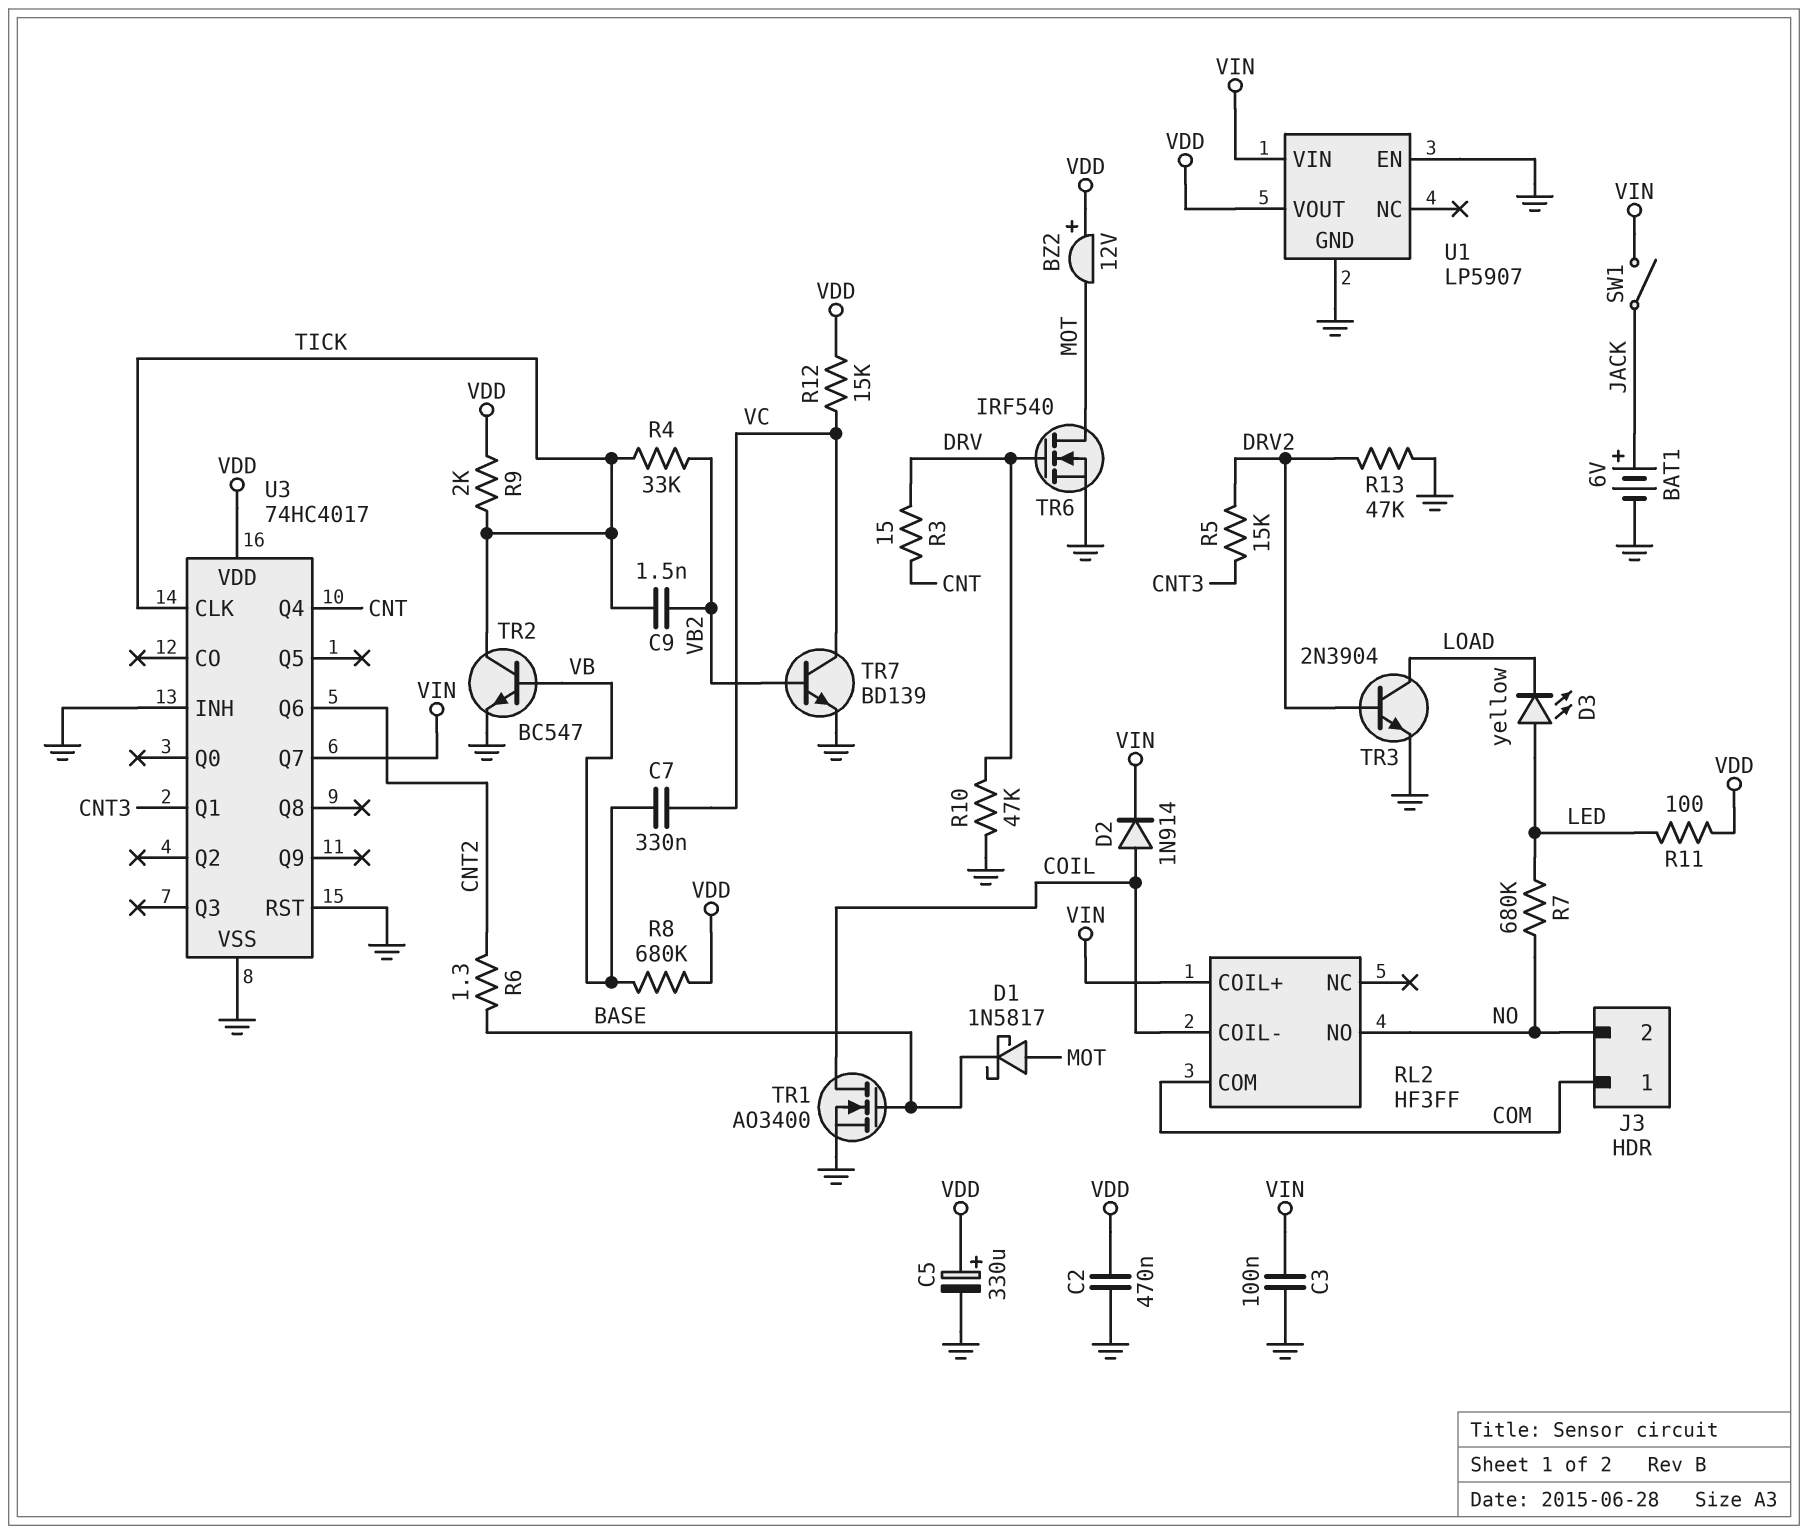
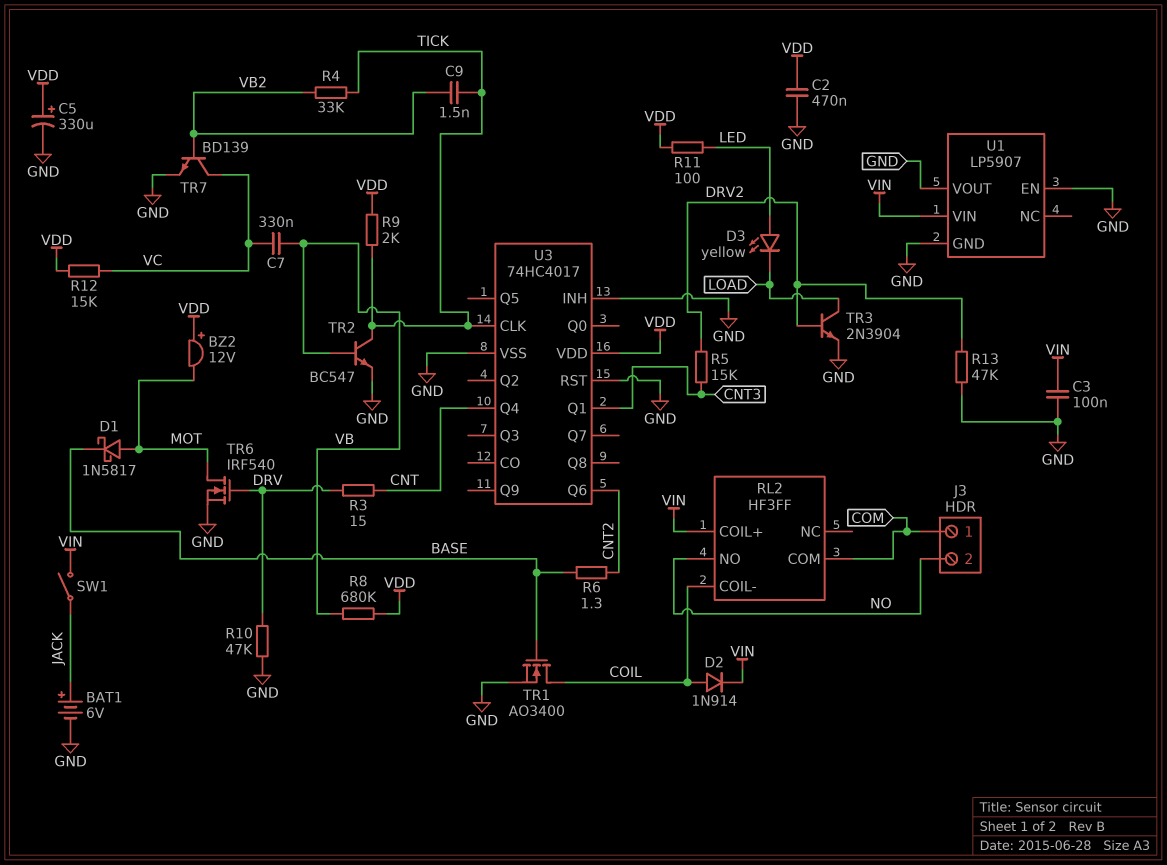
R7: 680k (LED, NO) -> none
U1 pin VOUT: VDD -> GND
U3 pin Q7: VIN -> none

